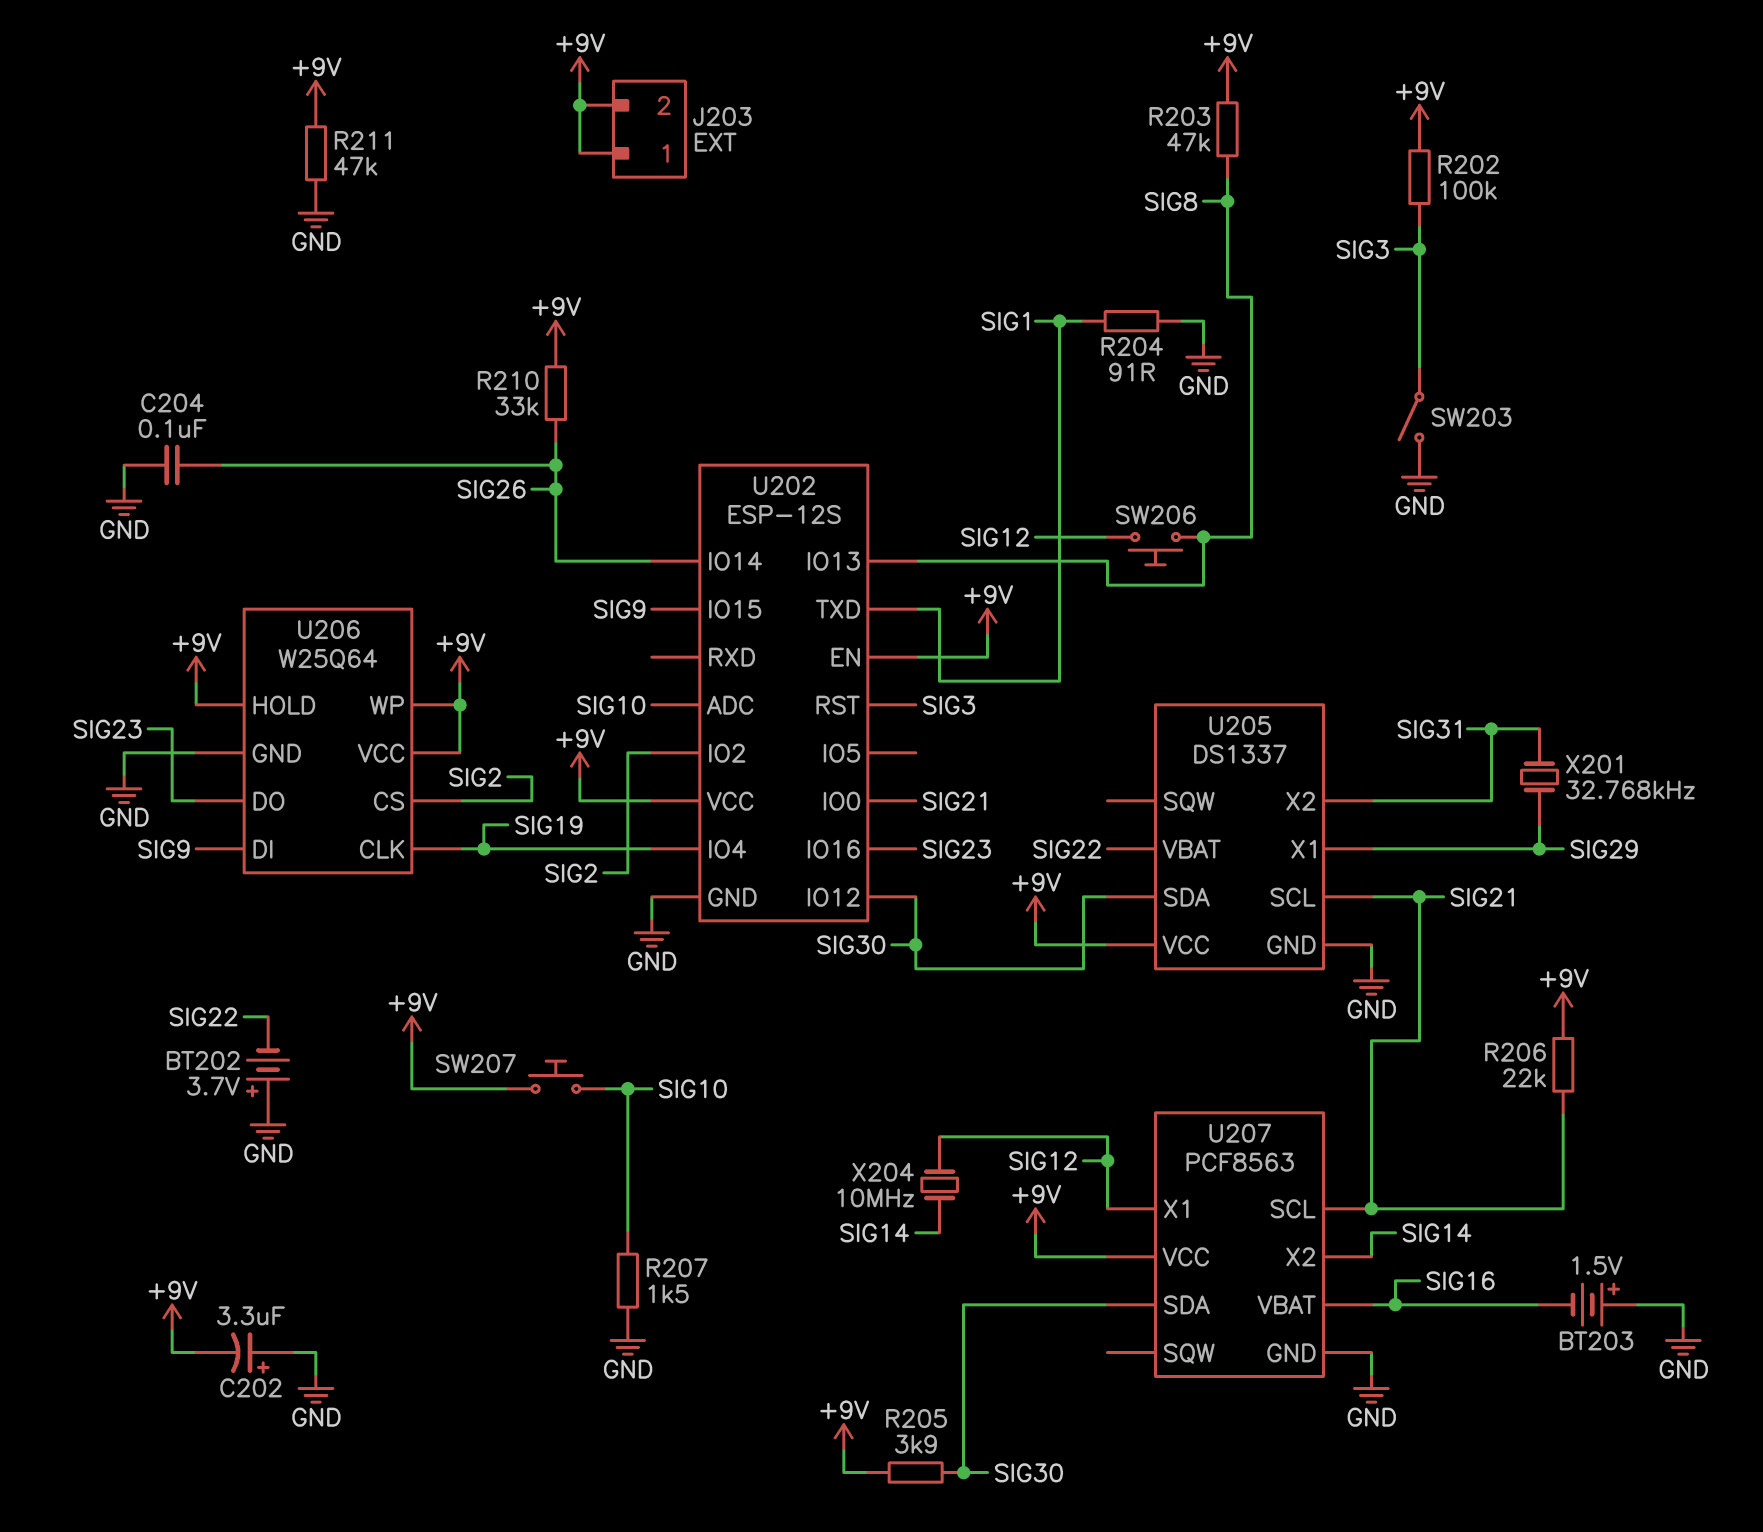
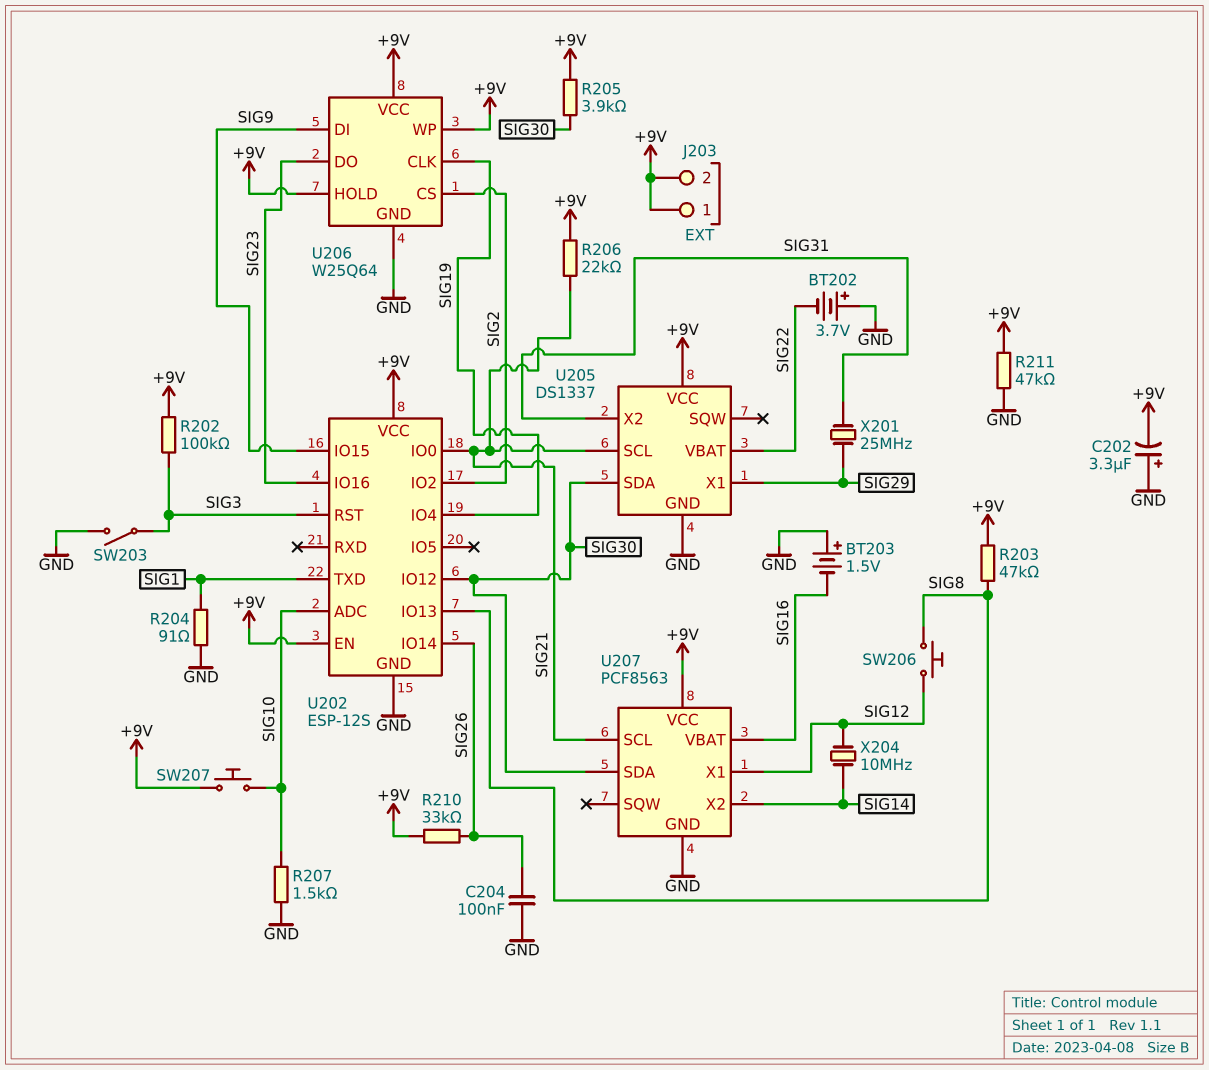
X201: 32.768kHz (SIG29, SIG31) -> 25MHz (SIG29, SIG31)

